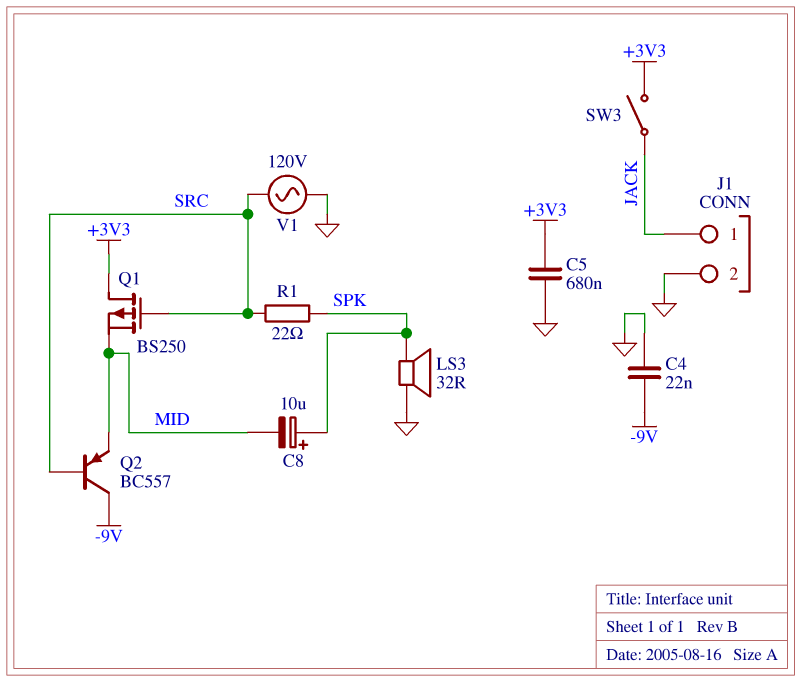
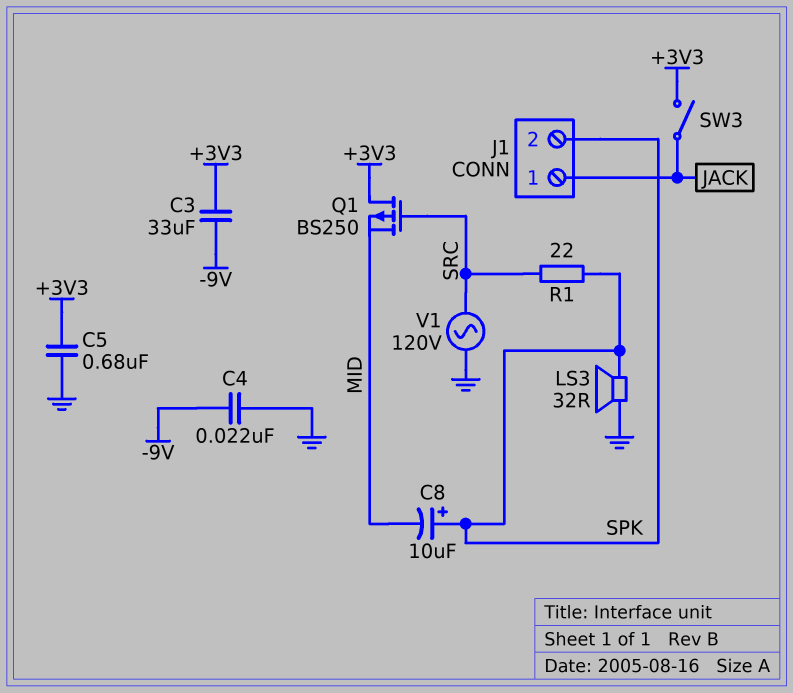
C3: none -> 33uF (+3V3, -9V)
J1 pin 2: GND -> SPK
Q2: PNP BC557 (B SRC, C -9V, E MID) -> none

